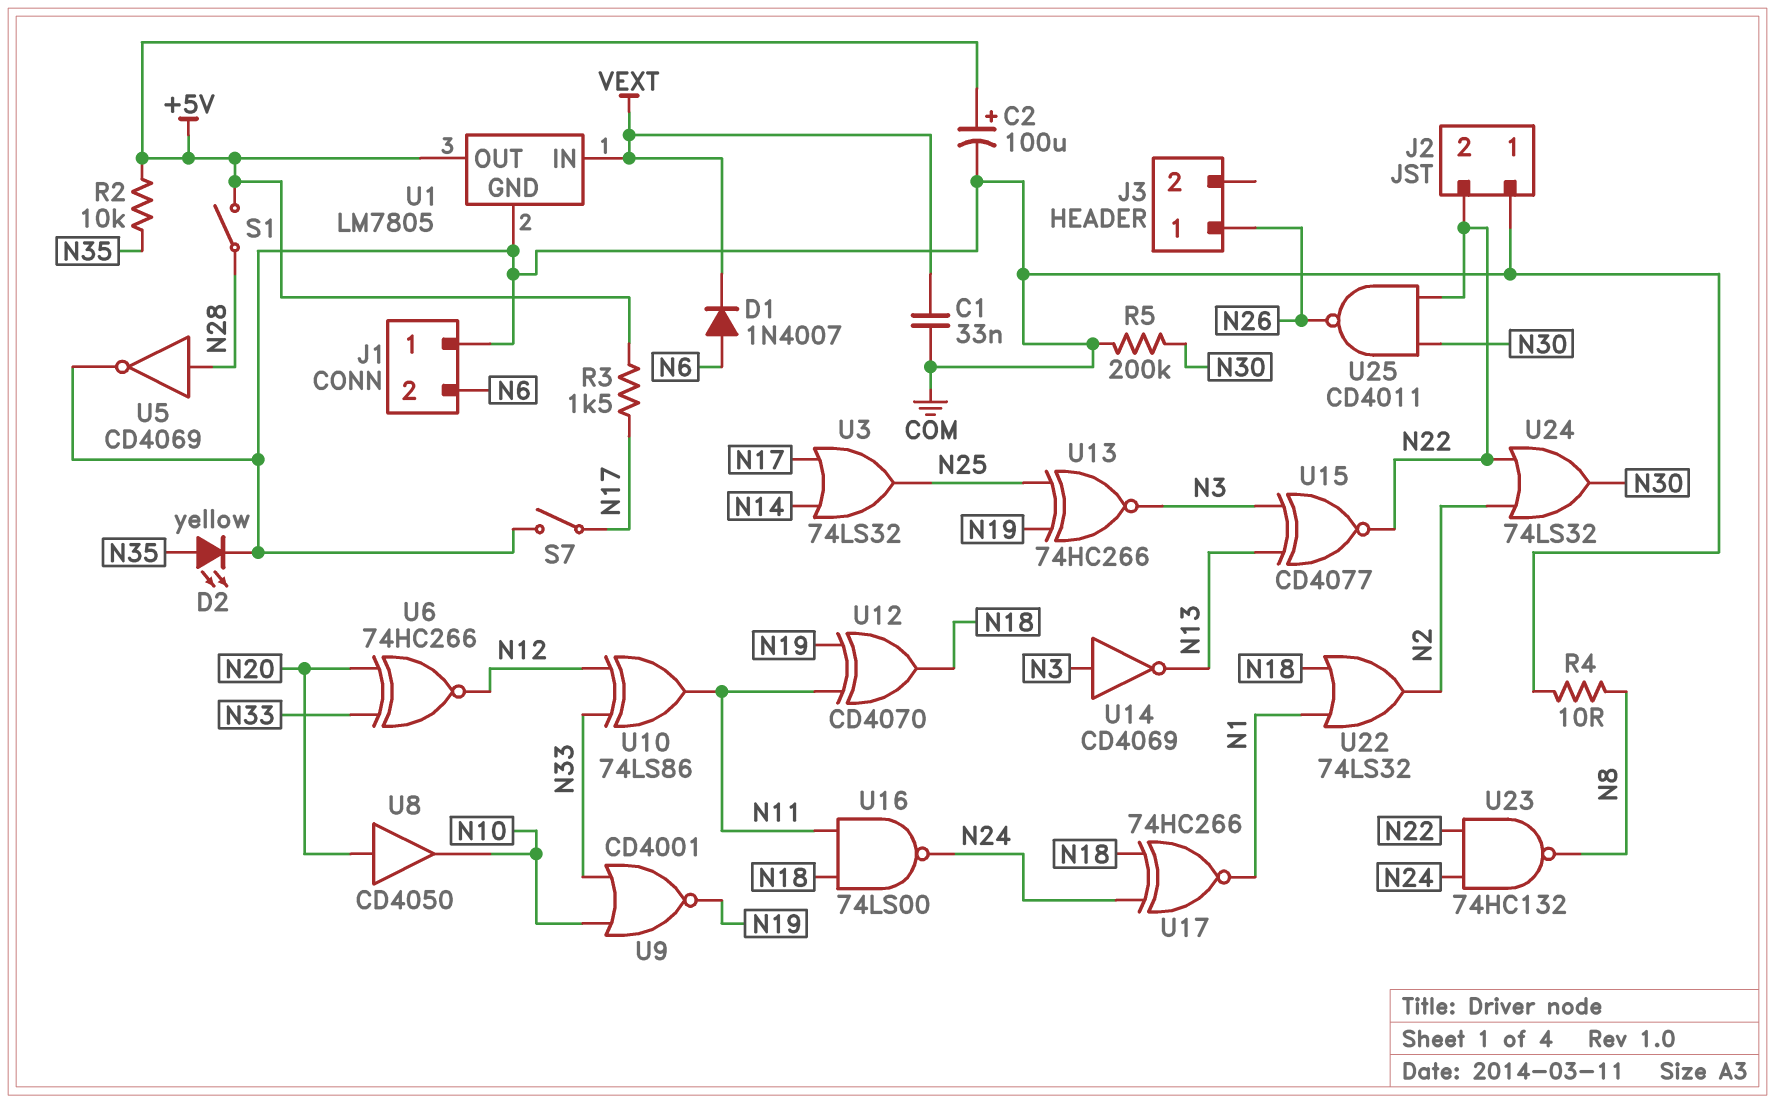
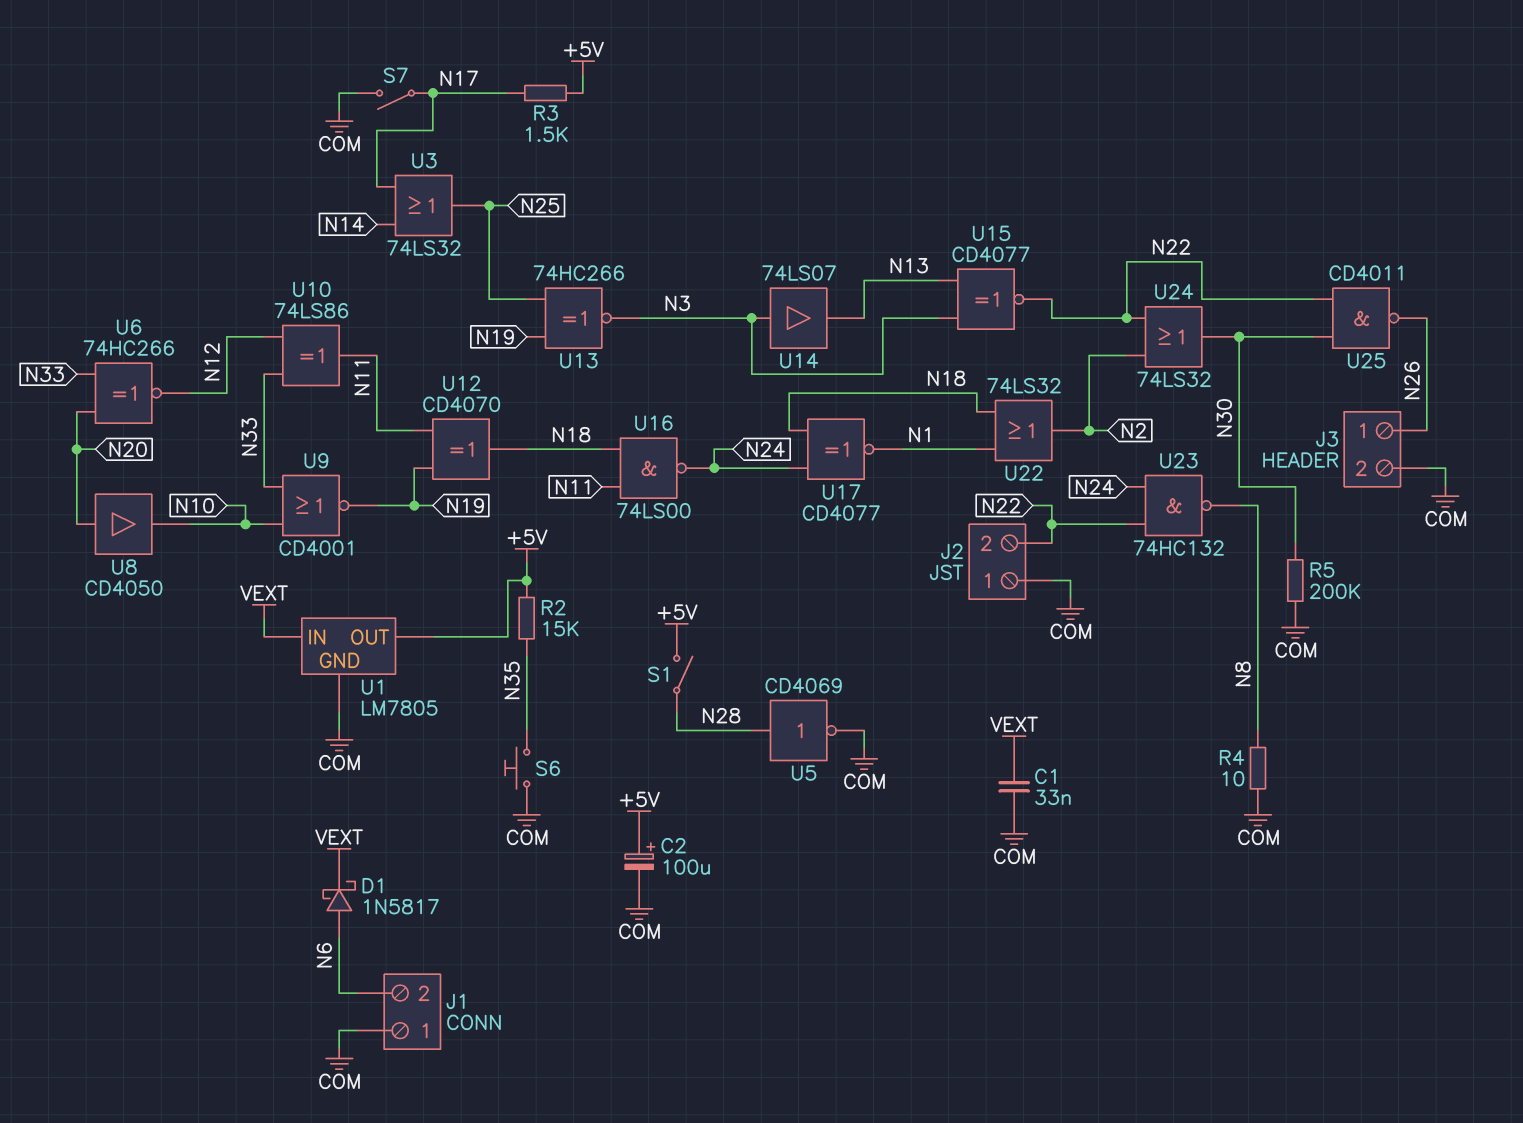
D1: diode 1N4007 (A N6, K VEXT) -> schottky 1N5817 (A N6, K VEXT)
D2: LED yellow (A N35, K COM) -> none
J3 pin 2: none -> COM
R2: 10k (+5V, N35) -> 15k (+5V, N35)
S6: none -> button (COM, N35)
U14: NOT CD4069 (in N3, out N13) -> buffer 74LS07 (in N3, out N13)
U17: XNOR 74HC266 (in N18, in N24, out N1) -> XNOR CD4077 (in N18, in N24, out N1)

